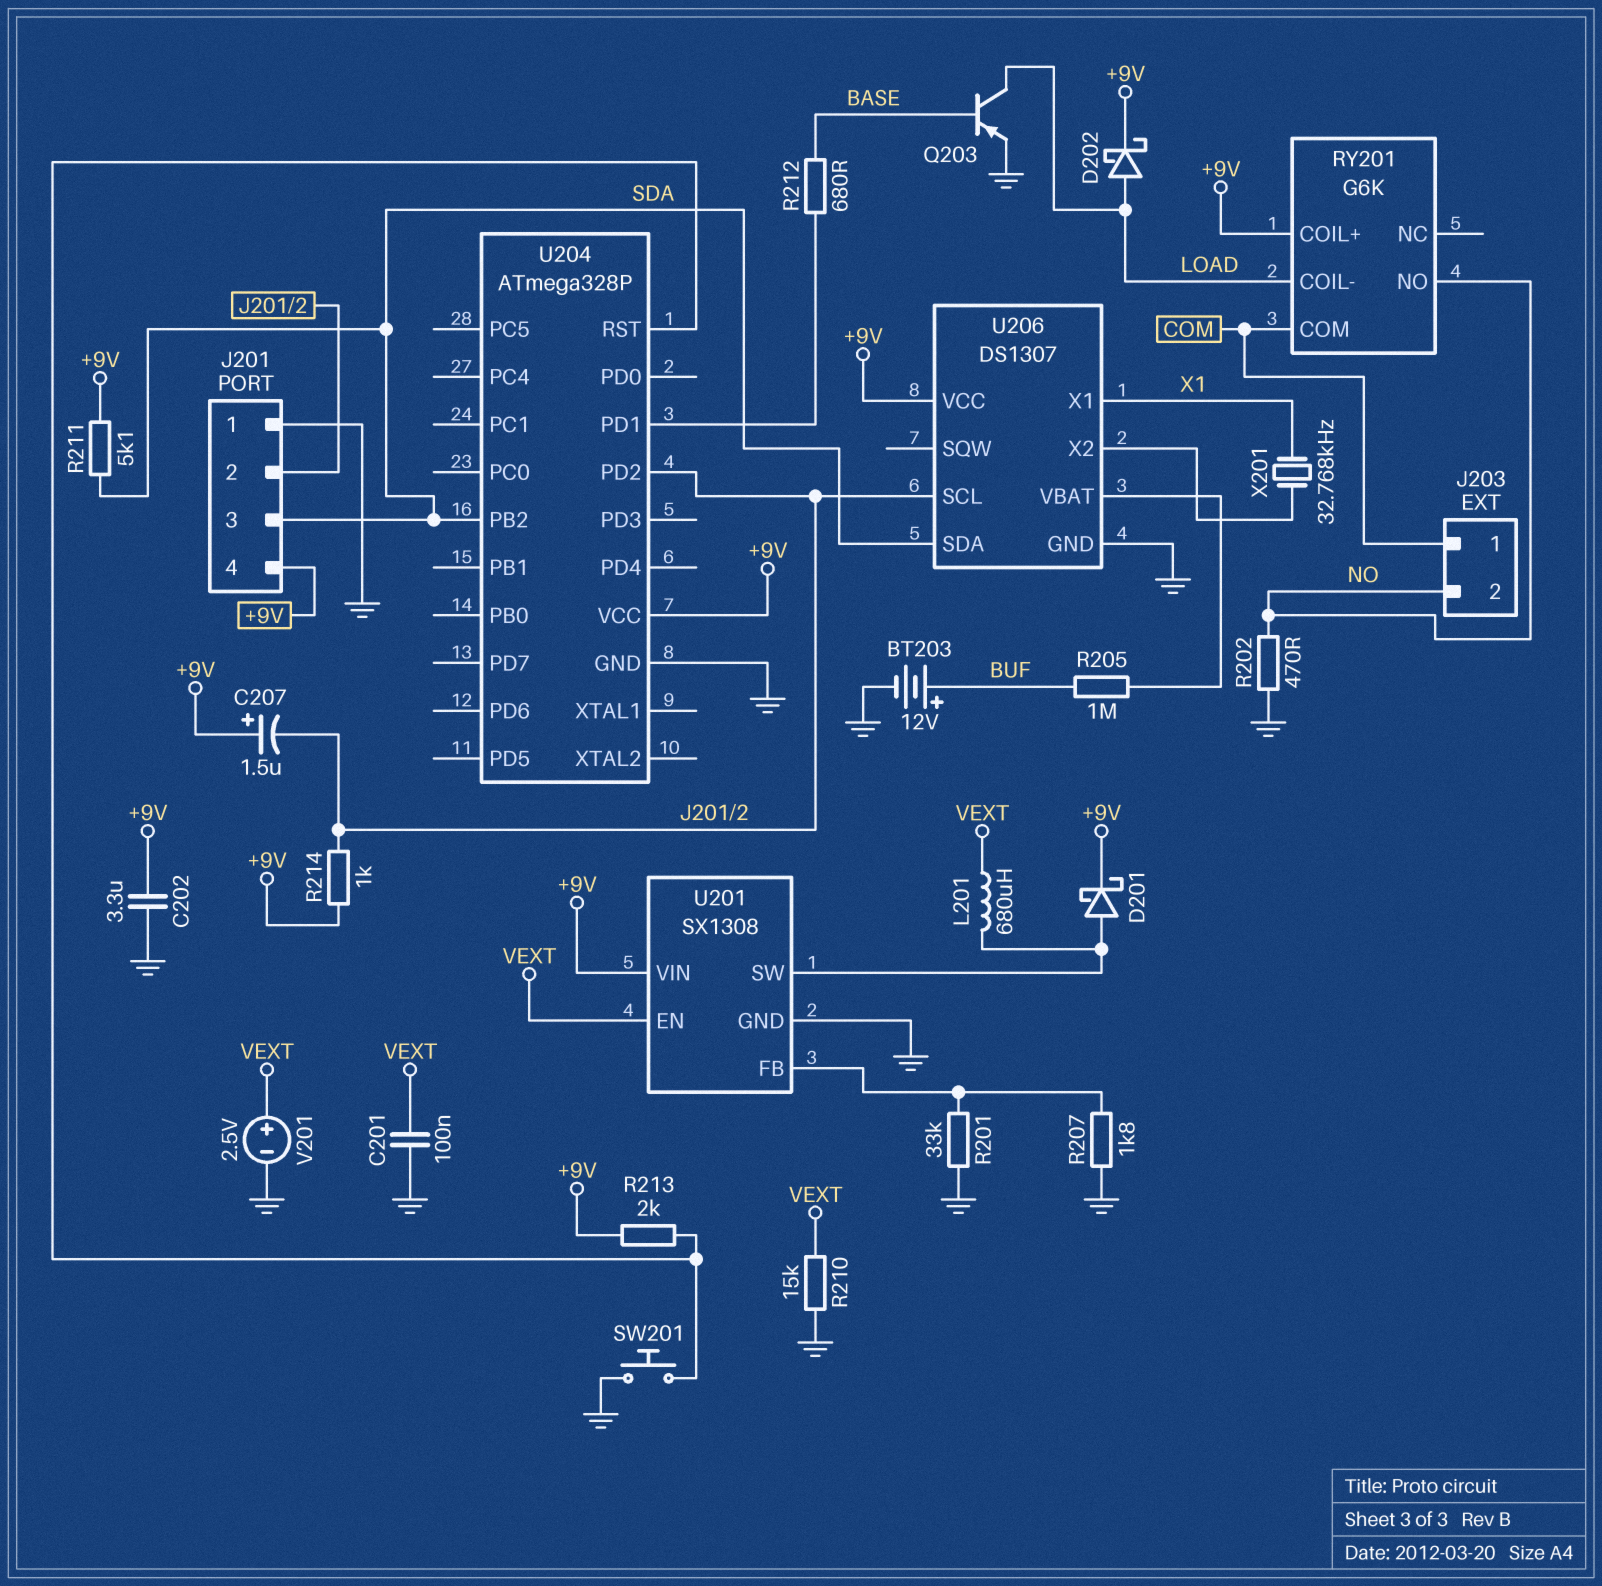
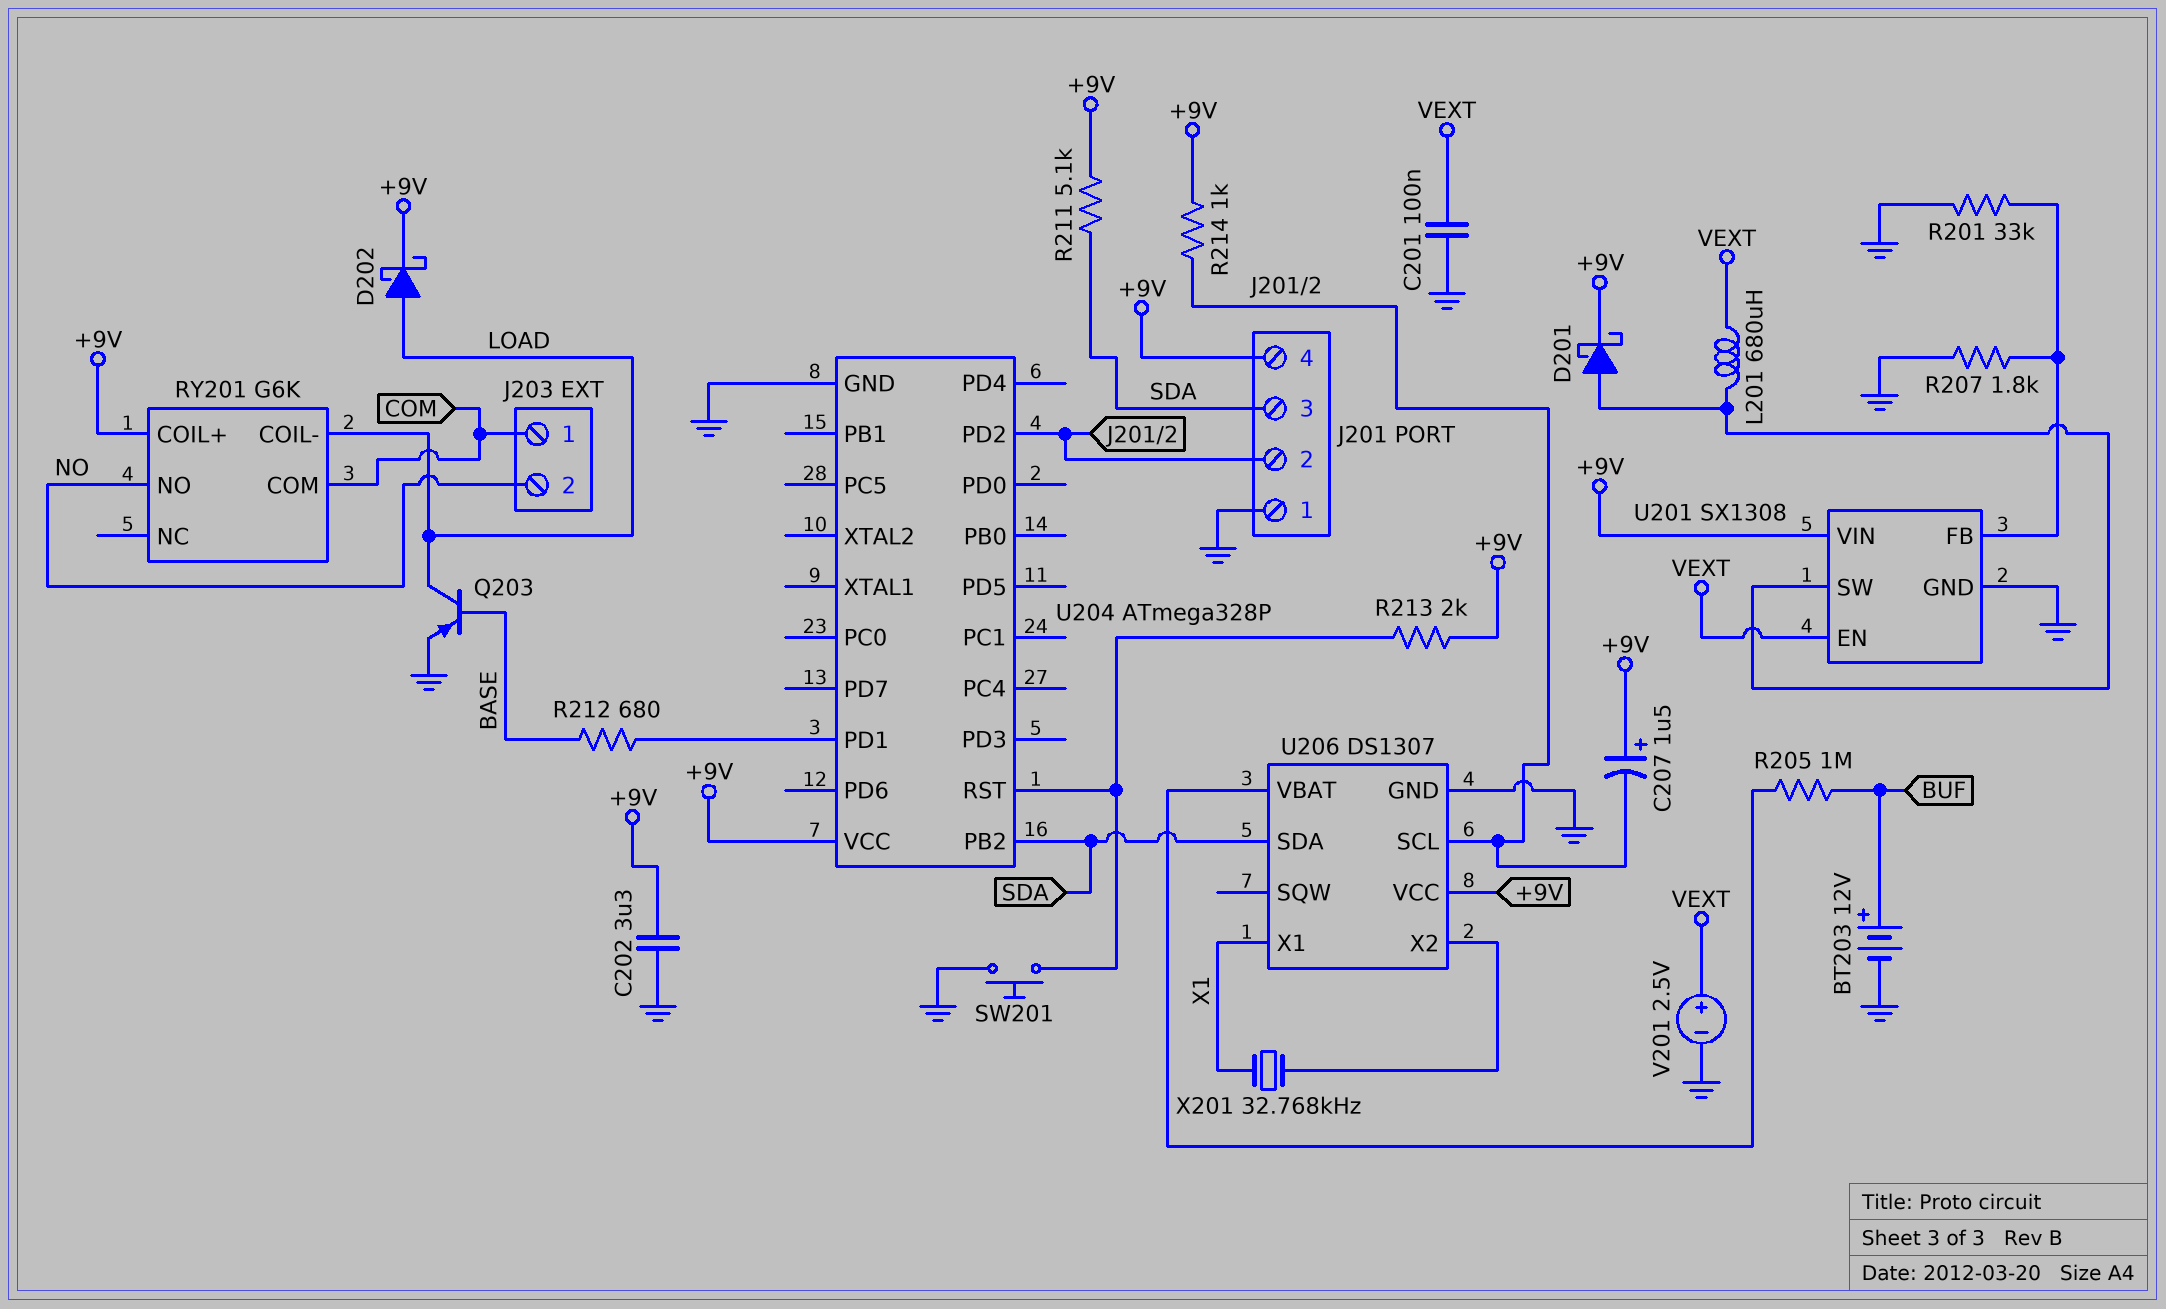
R202: 470 (GND, NO) -> none
R210: 15k (GND, VEXT) -> none

